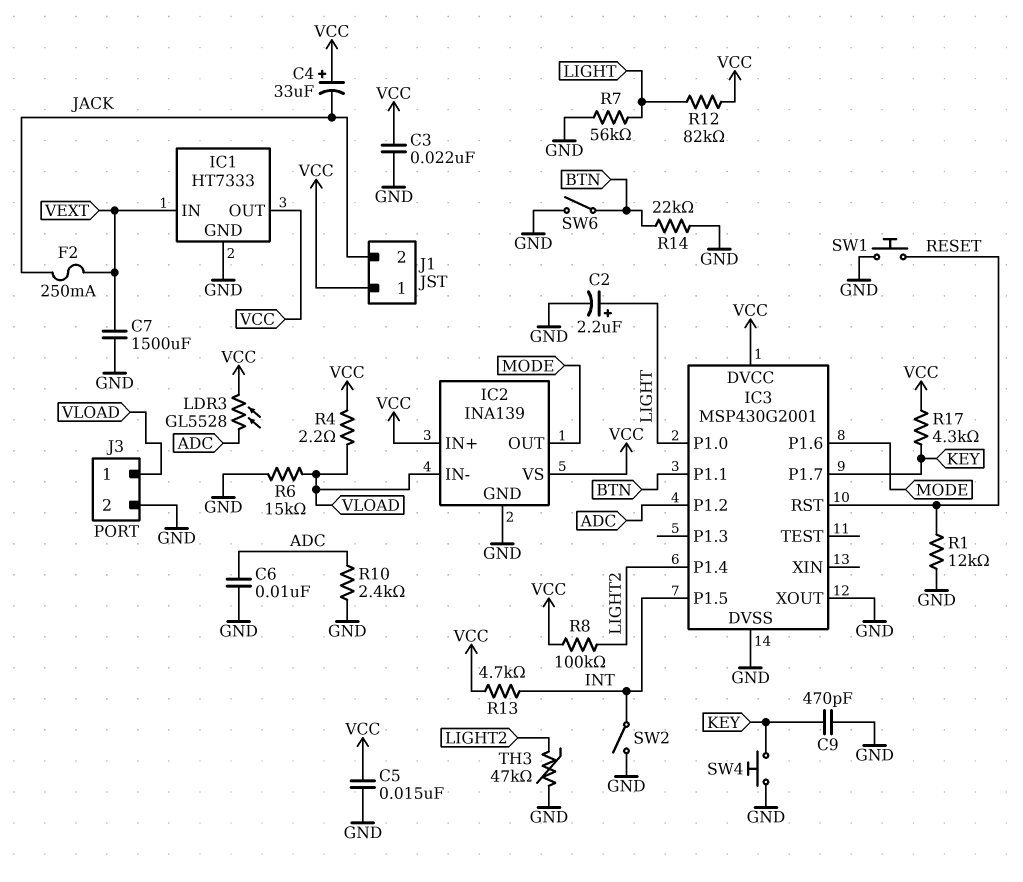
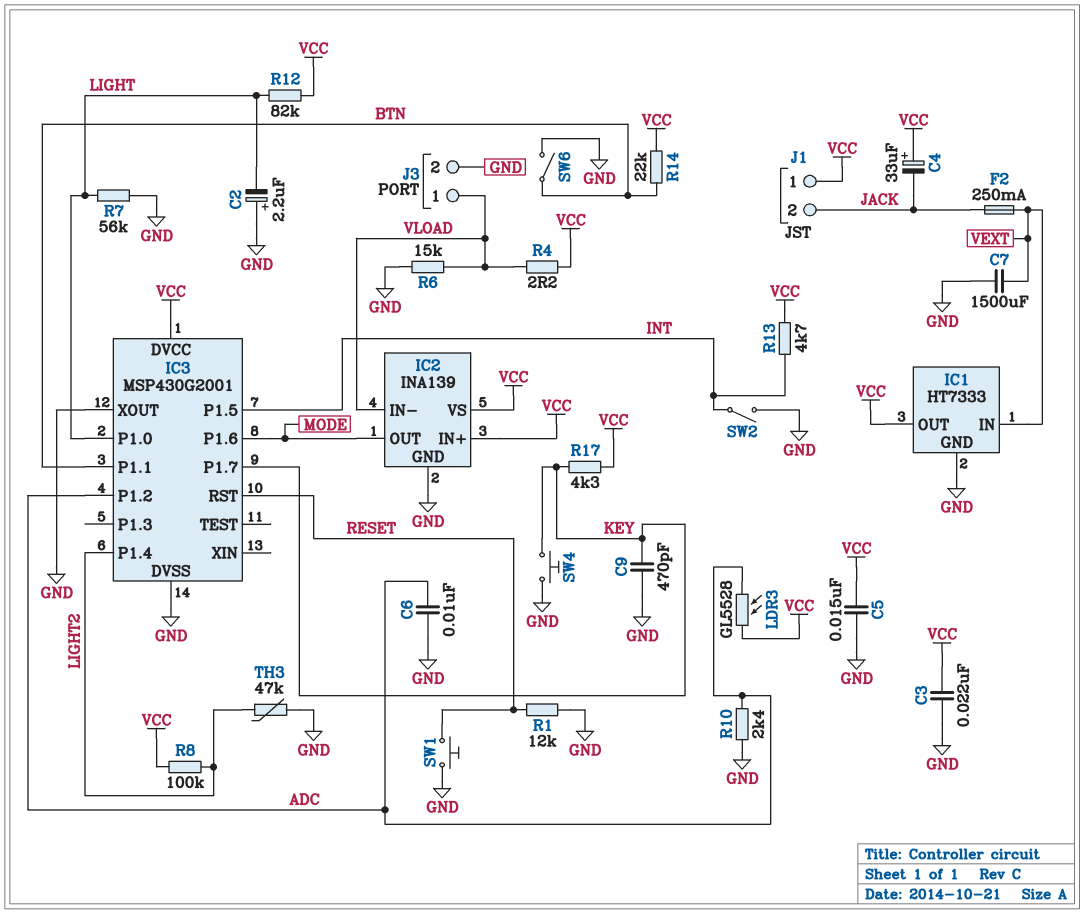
C2: 2.2uF (plus LIGHT, minus GND) -> 2.2uF (plus GND, minus LIGHT)
R14: 22k (BTN, GND) -> 22k (BTN, VCC)

